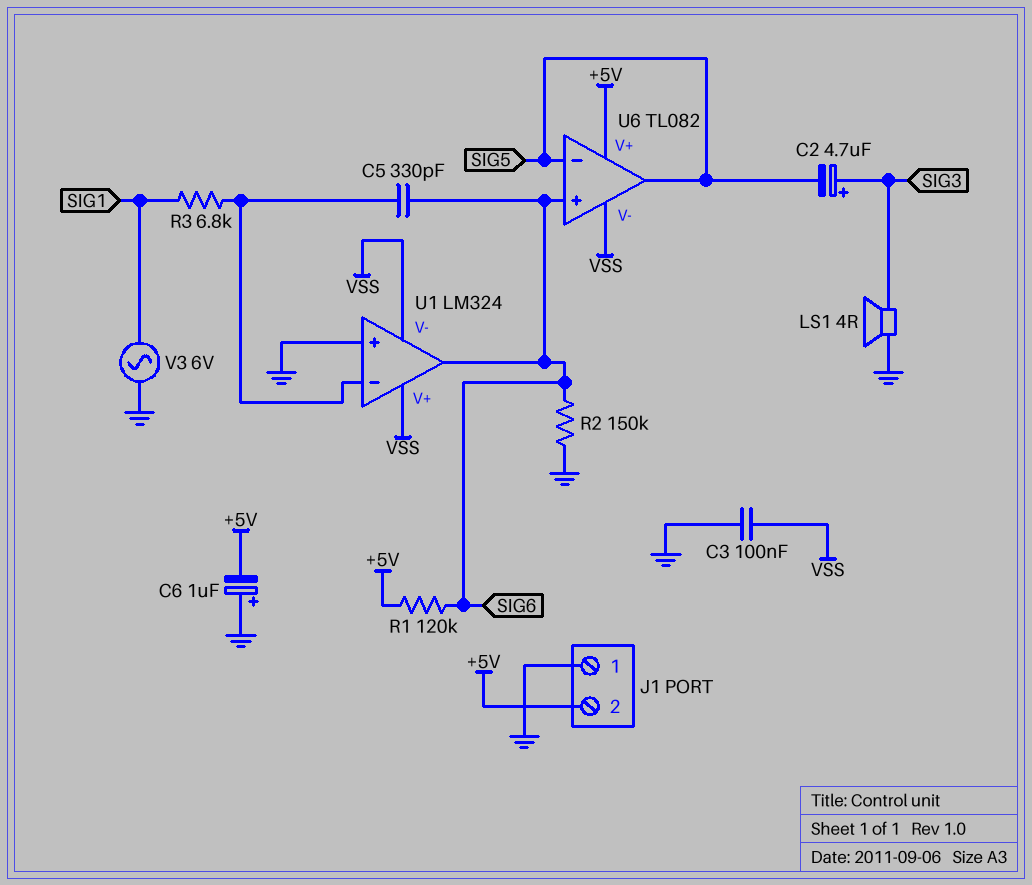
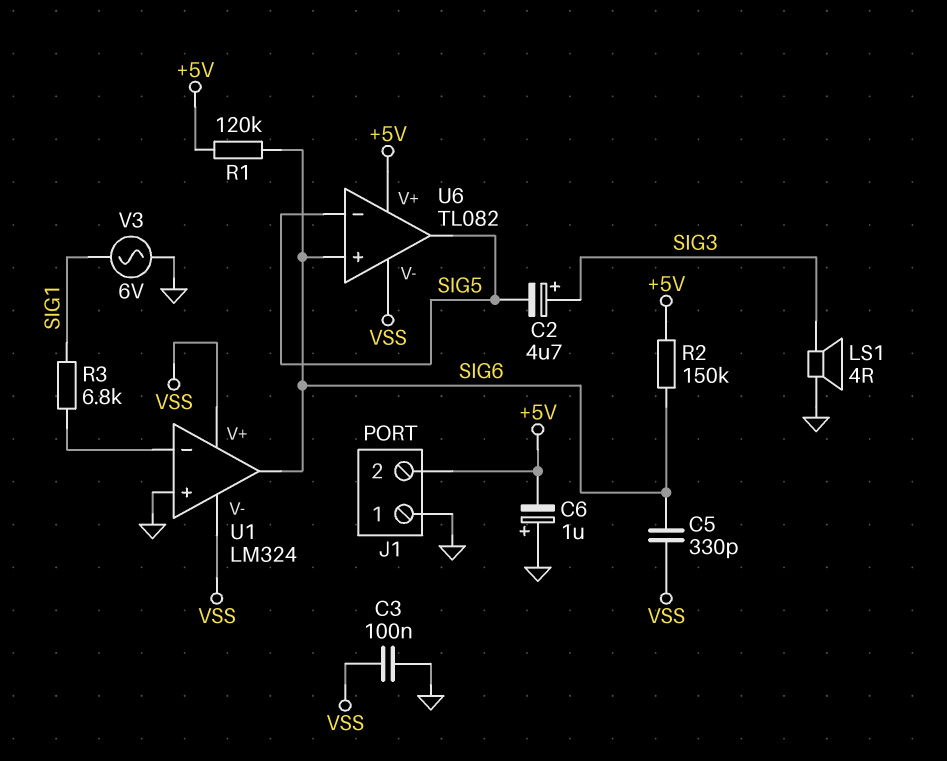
C5: 330pF (SIG6, U1/in-) -> 330pF (SIG6, VSS)
R2: 150k (GND, SIG6) -> 150k (+5V, SIG6)

